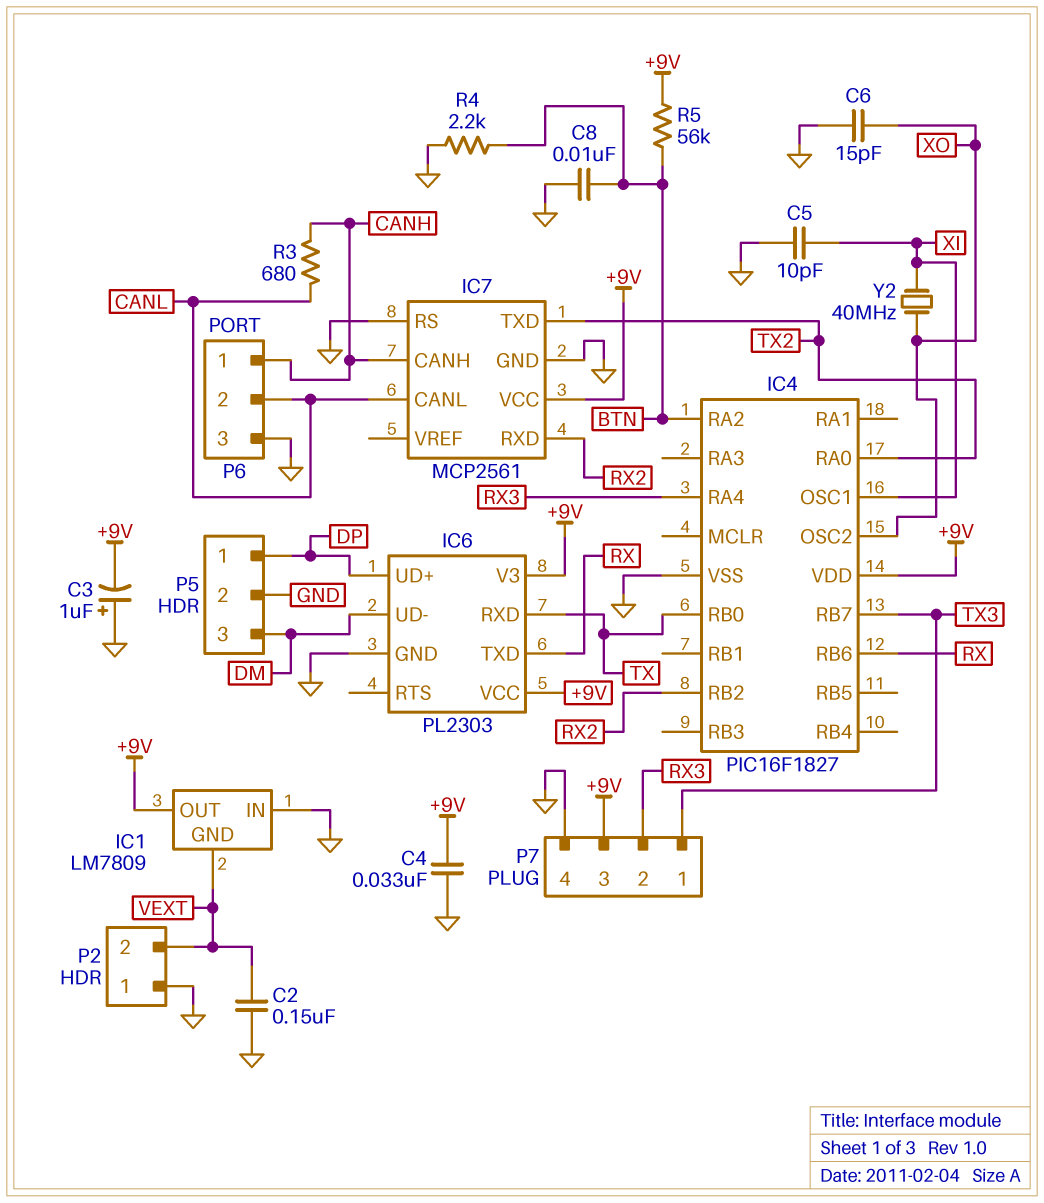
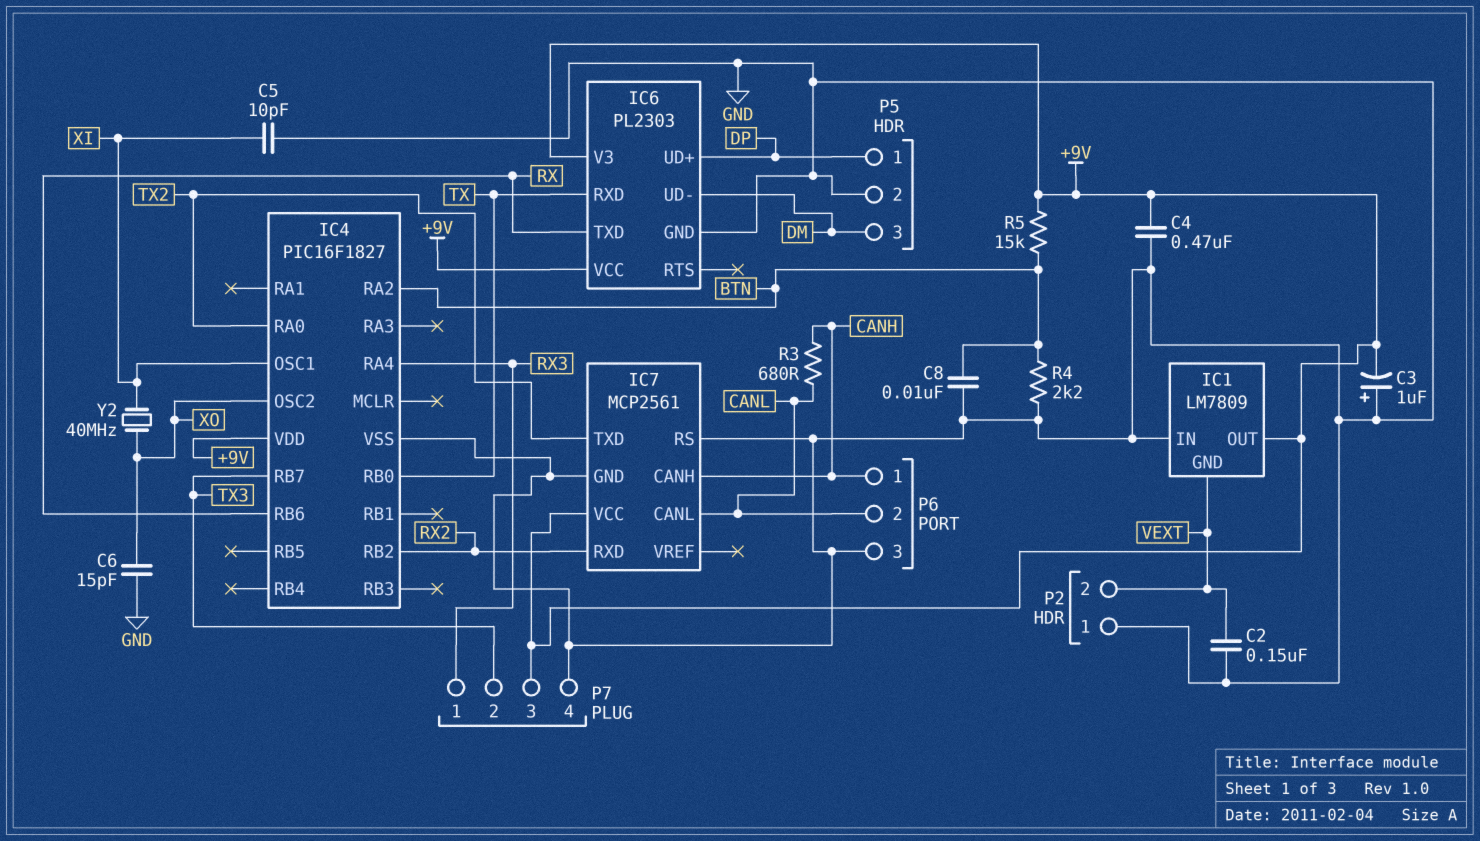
C4: 33nF (+9V, GND) -> 470nF (+9V, GND)
P7 pin 1: TX3 -> RX3
P7 pin 2: RX3 -> TX3
R5: 56k (+9V, BTN) -> 15k (+9V, BTN)

